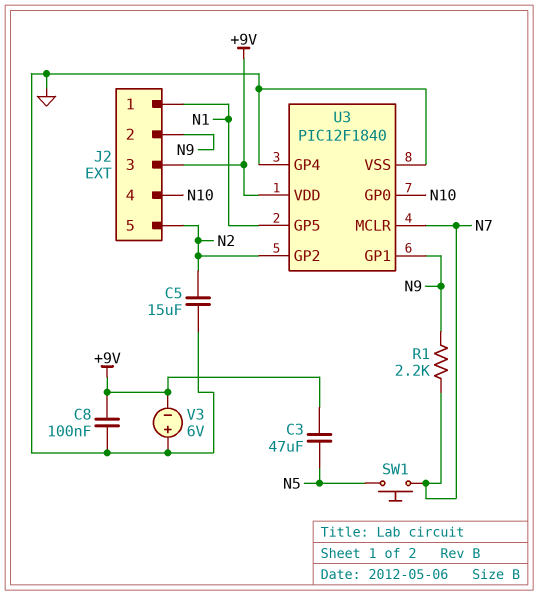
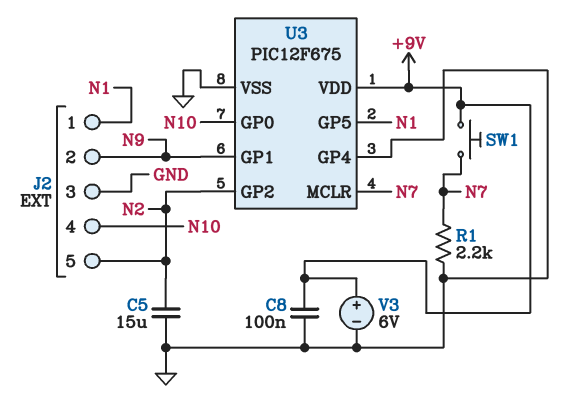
C3: 47uF (+9V, N5) -> none
J2 pin 3: +9V -> GND
R1: 2.2k (N7, N9) -> 2.2k (GND, N7)
SW1: button (N5, N7) -> button (+9V, N7)
U3: PIC12F1840 -> PIC12F675
V3: 6V (plus GND, minus +9V) -> 6V (plus +9V, minus GND)

